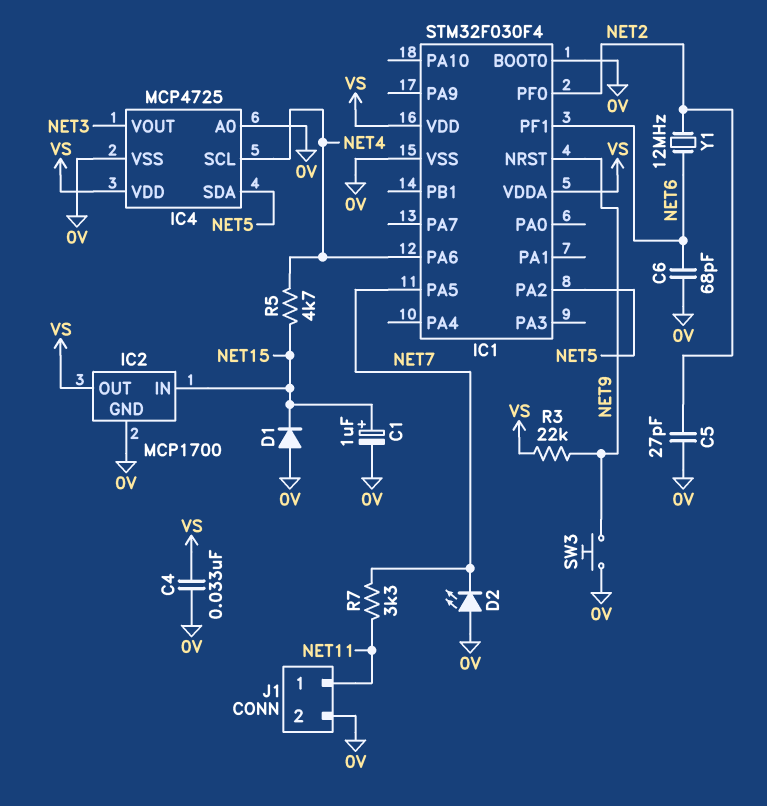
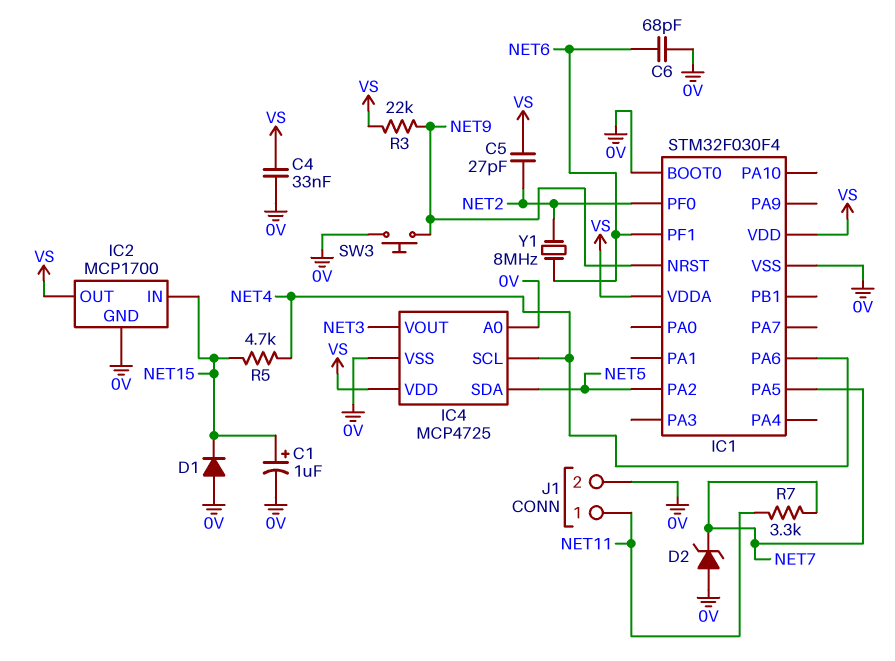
C5: 27pF (0V, NET2) -> 27pF (NET2, VS)
D2: LED (A 0V, K NET7) -> zener (A 0V, K NET7)
Y1: 12MHz (NET2, NET6) -> 8MHz (NET2, NET6)

